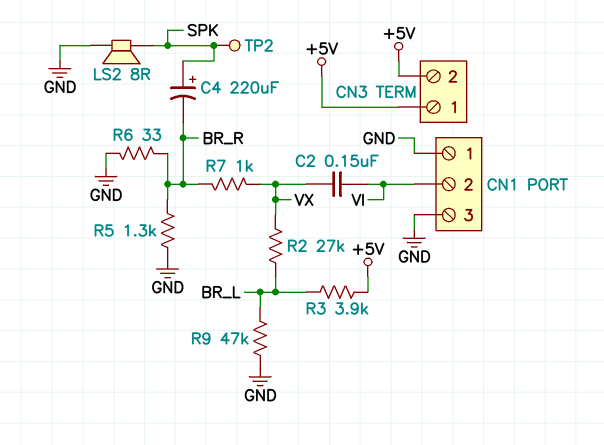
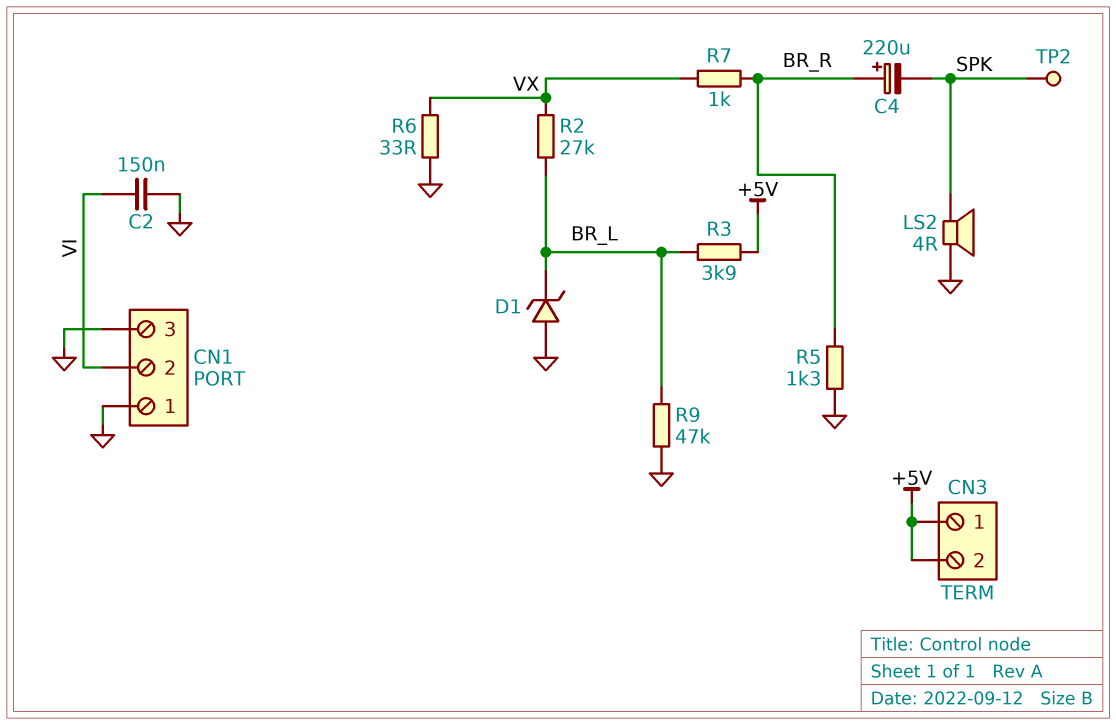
C2: 150nF (VI, VX) -> 150nF (GND, VI)
C4: 220uF (plus SPK, minus BR_R) -> 220uF (plus BR_R, minus SPK)
D1: none -> zener (A GND, K BR_L)
LS2: speaker 8R (GND, SPK) -> speaker 4R (GND, SPK)
R6: 33 (BR_R, GND) -> 33 (GND, VX)

